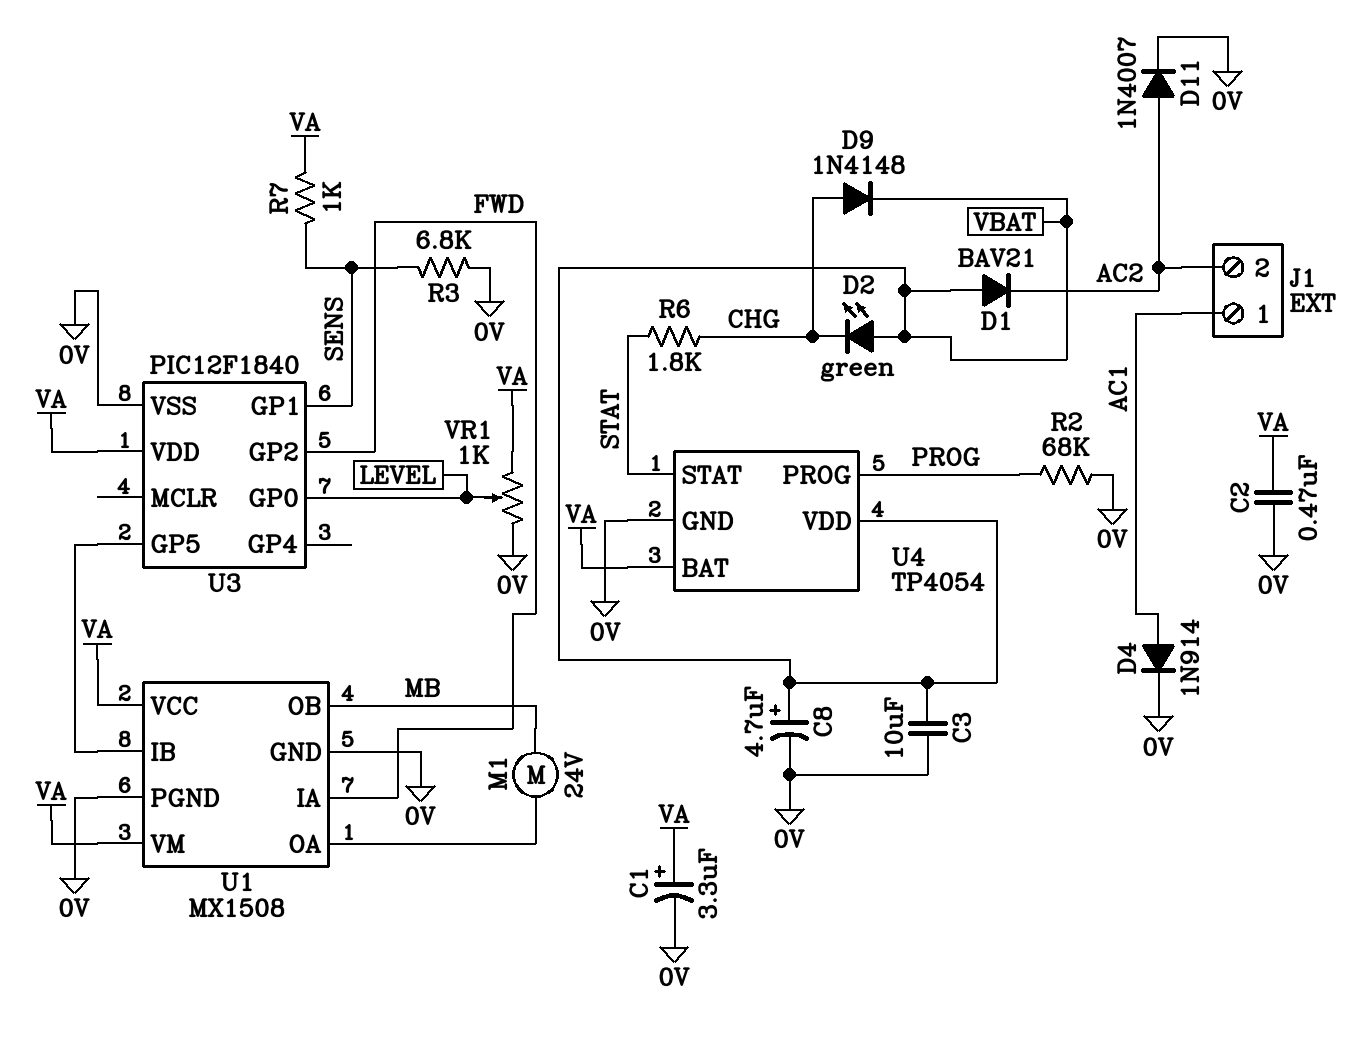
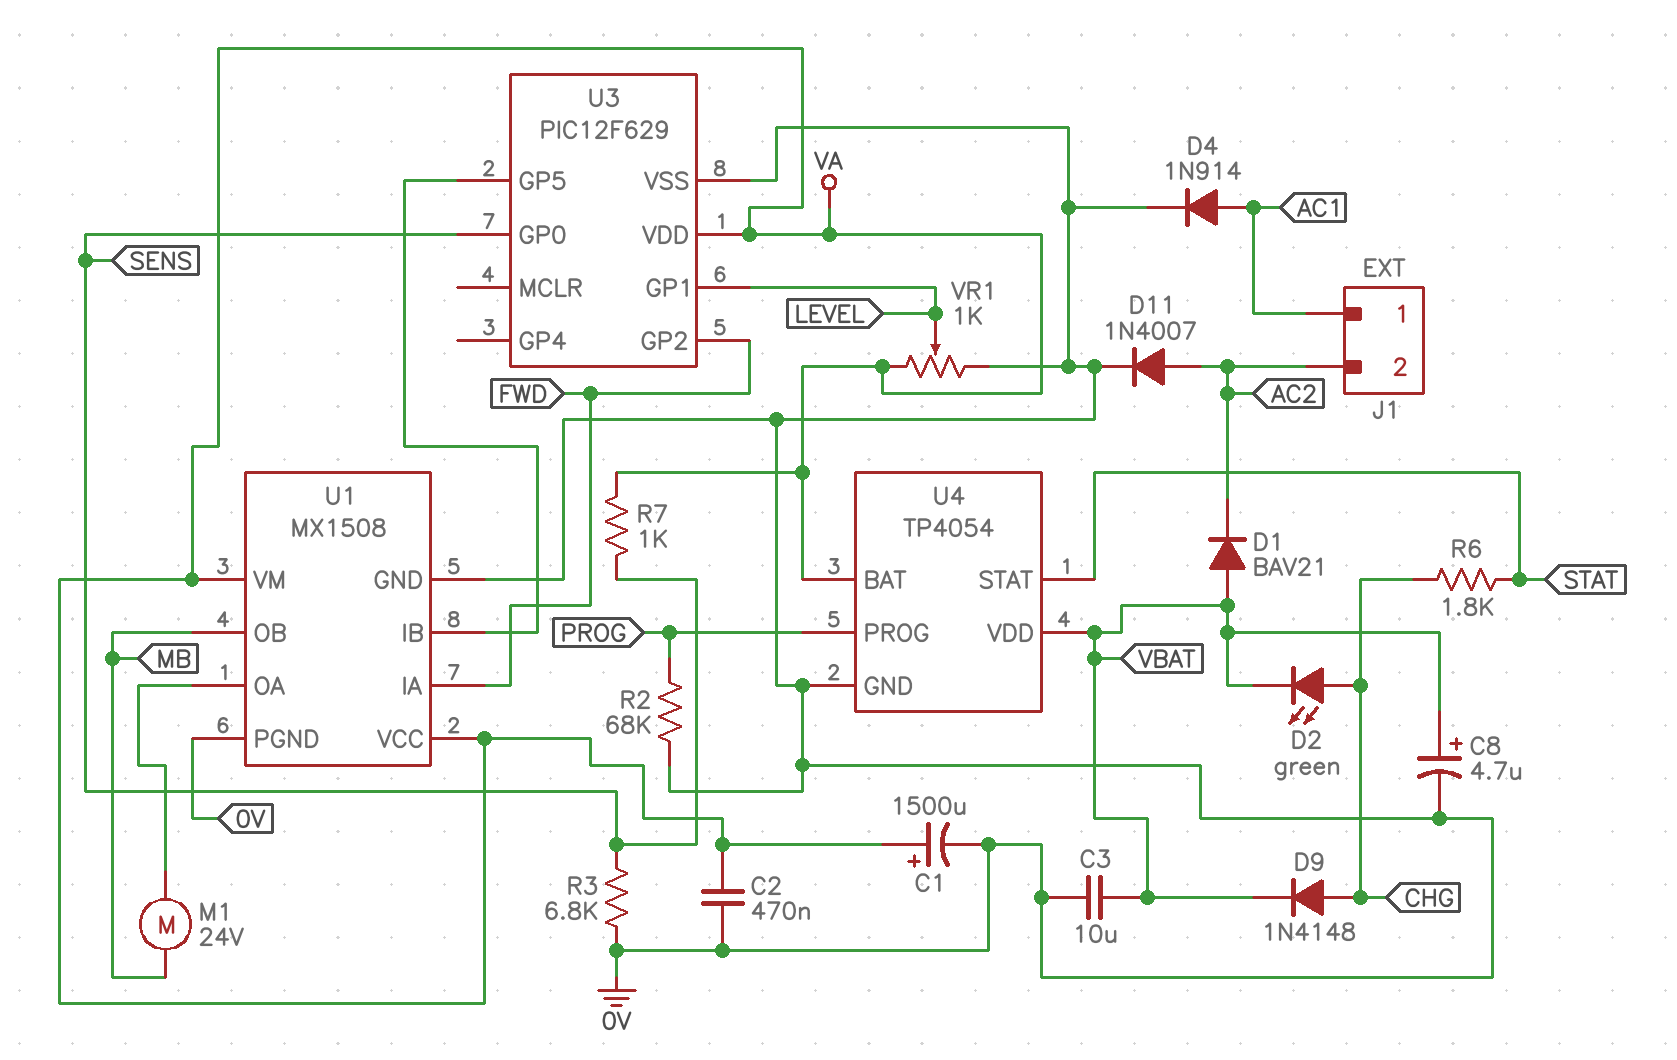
C1: 3.3uF (plus VA, minus 0V) -> 1500uF (plus VA, minus 0V)
D2: LED green (A VBAT, K CHG) -> LED green (A CHG, K VBAT)
U3: PIC12F1840 -> PIC12F629
U3 pin GP0: LEVEL -> SENS
U3 pin GP1: SENS -> LEVEL

